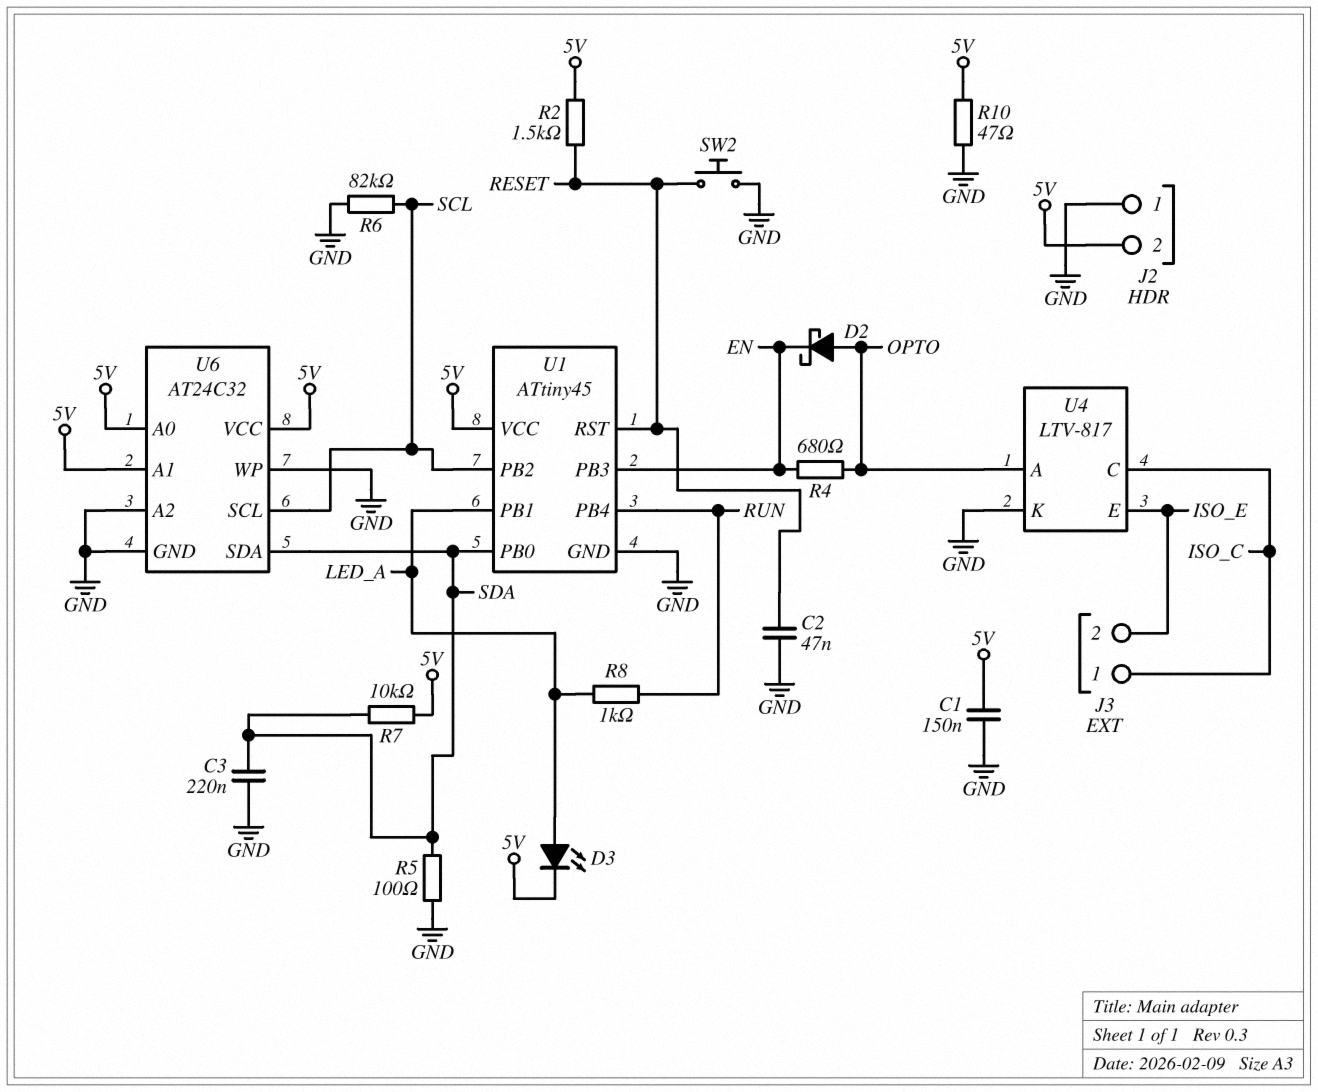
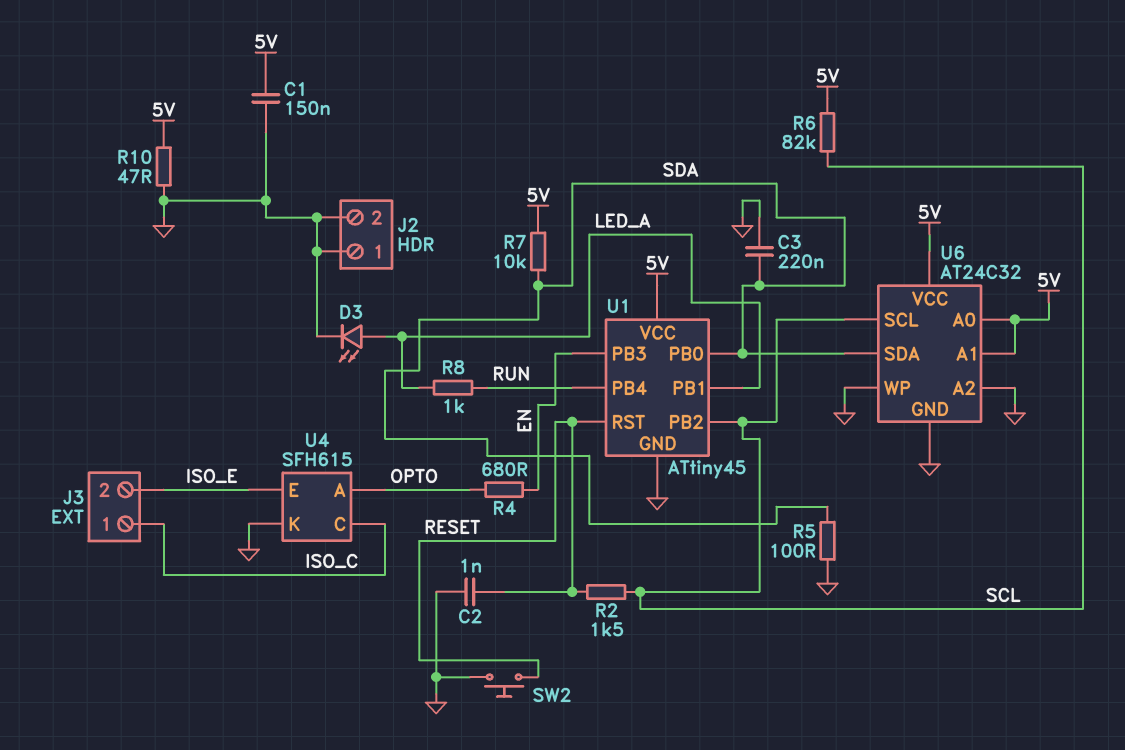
C2: 47nF (GND, RESET) -> 1nF (GND, RESET)
D2: schottky (A OPTO, K EN) -> none
D3: LED (A LED_A, K 5V) -> LED (A LED_A, K GND)
J2 pin 2: 5V -> GND
R2: 1.5k (5V, RESET) -> 1.5k (RESET, SCL)
R6: 82k (GND, SCL) -> 82k (5V, SCL)
U4: LTV-817 -> SFH615

